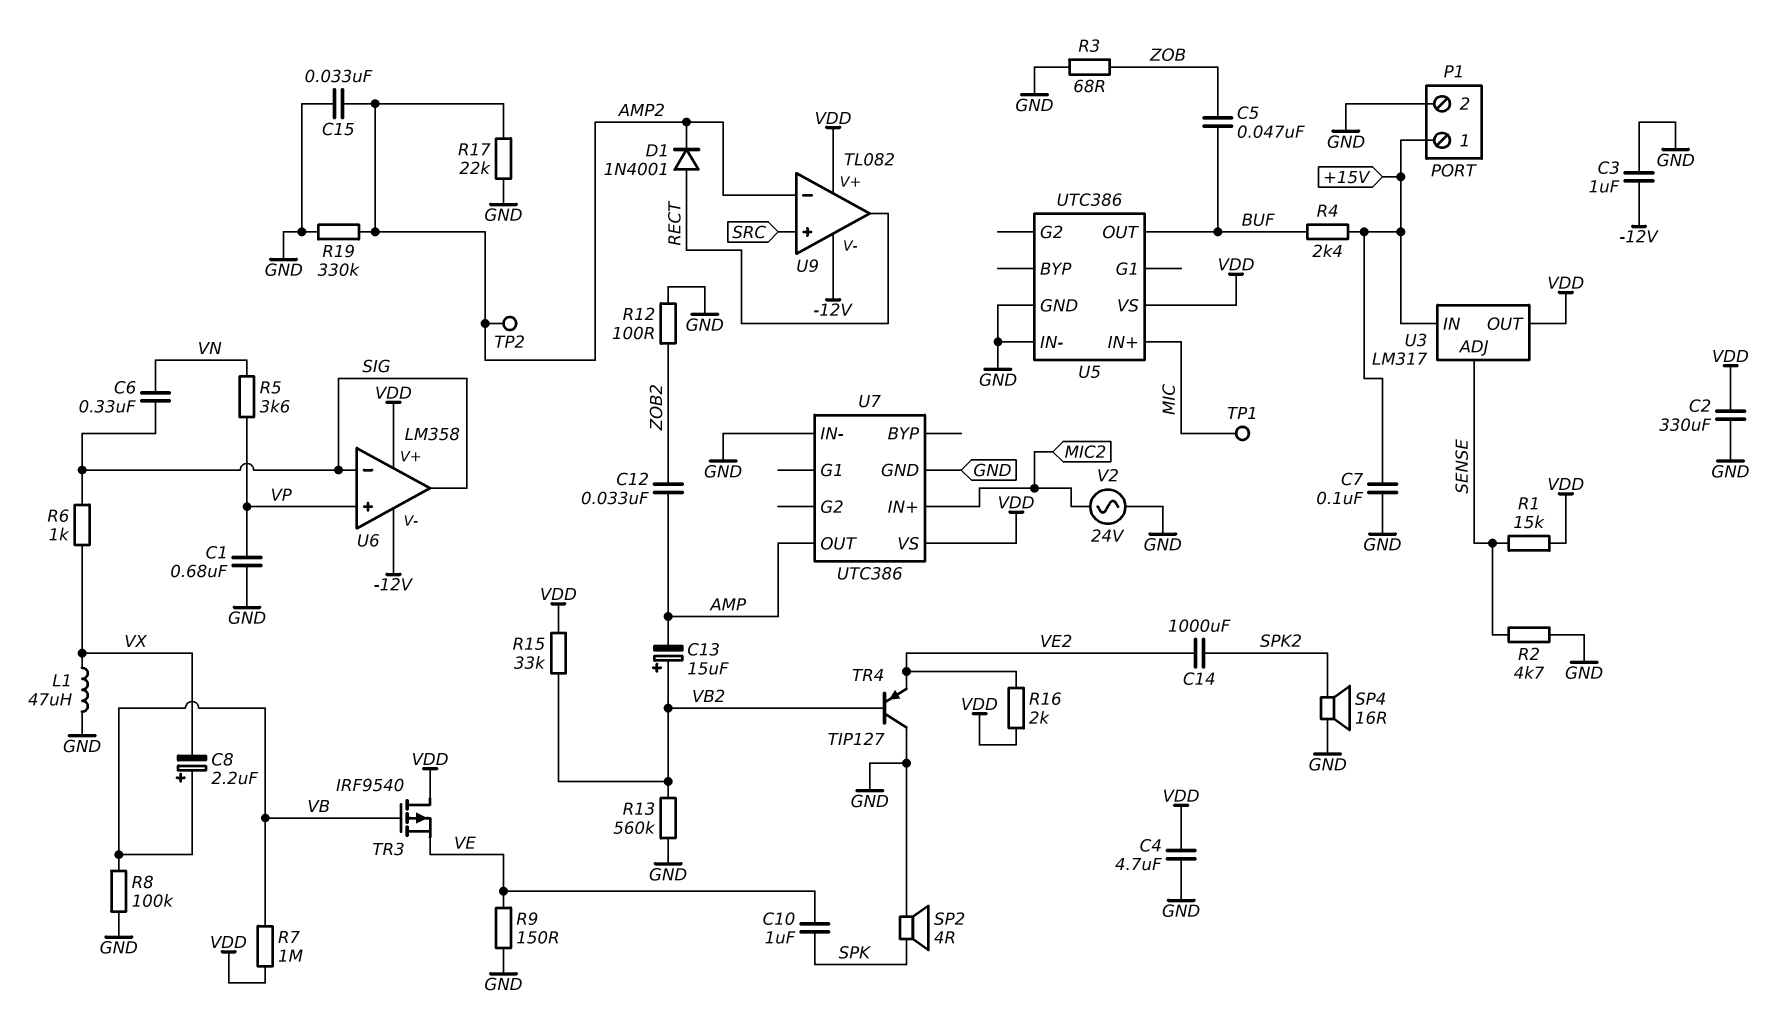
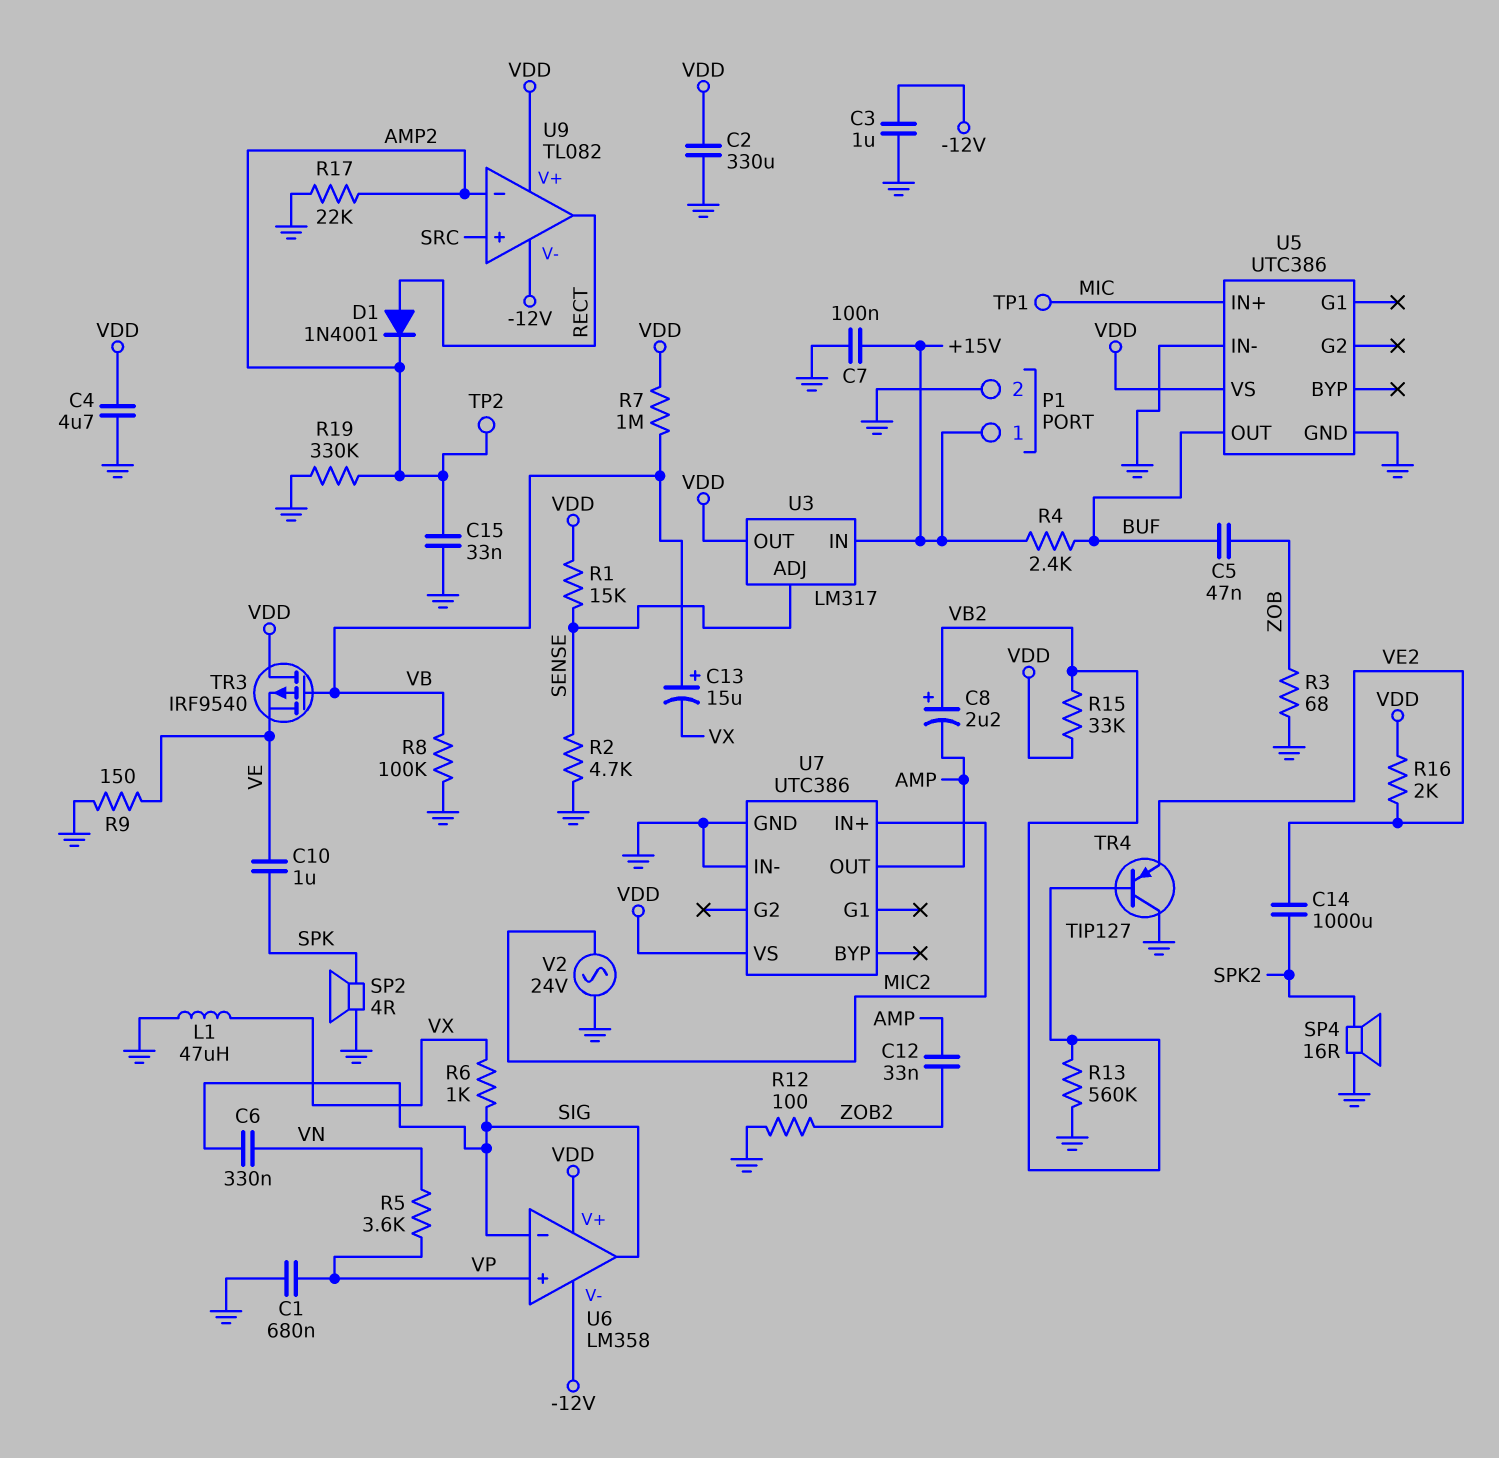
C8: 2.2uF (plus VB, minus VX) -> 2.2uF (plus VB2, minus AMP)
C13: 15uF (plus VB2, minus AMP) -> 15uF (plus VB, minus VX)

